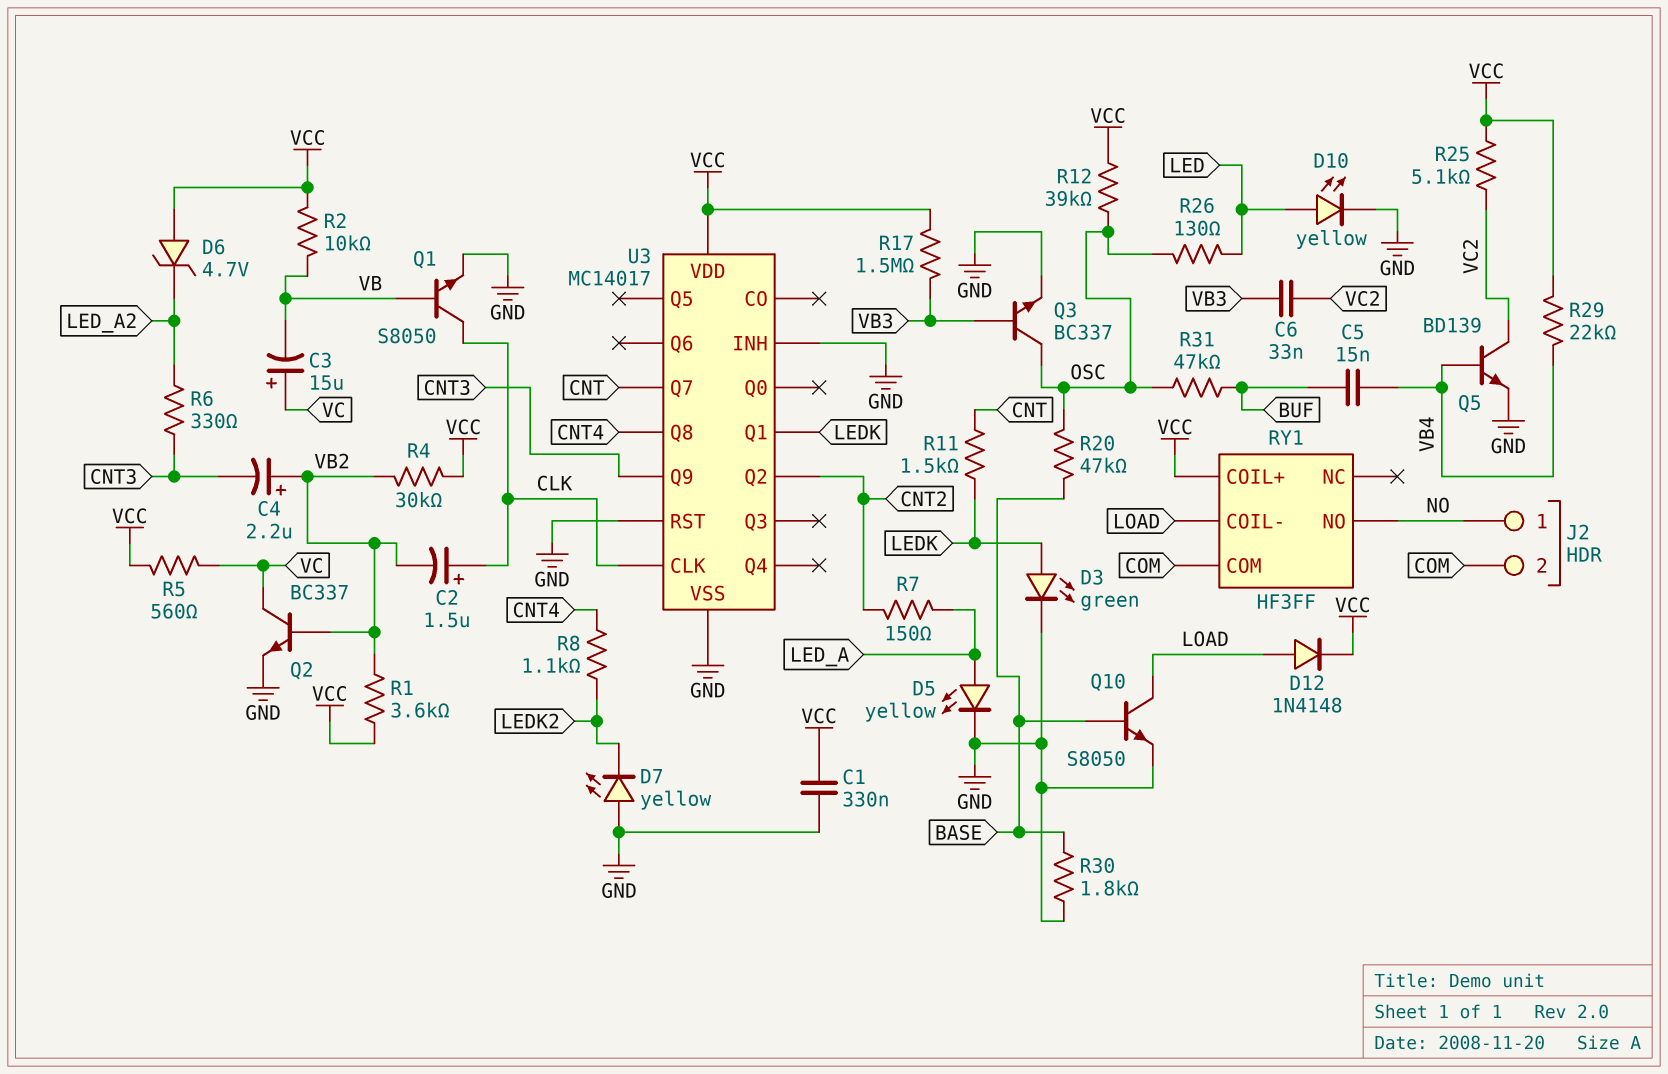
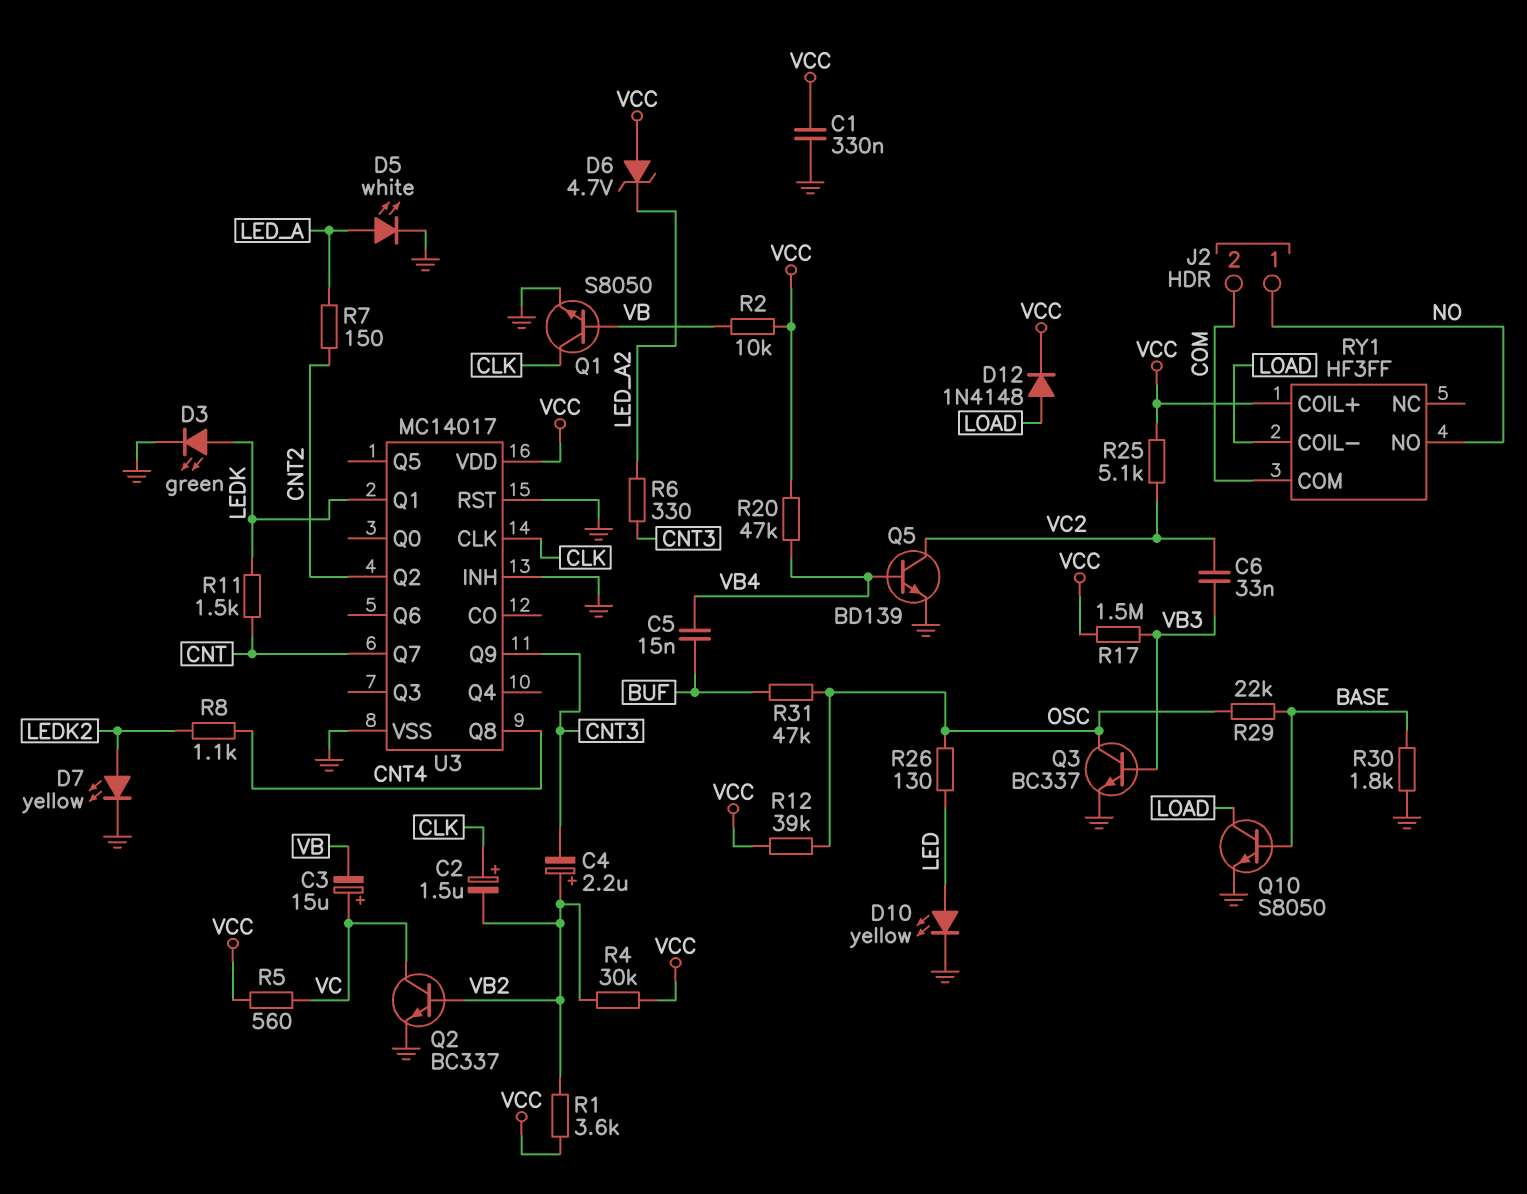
D5: LED yellow (A LED_A, K GND) -> LED white (A LED_A, K GND)
D7: LED yellow (A GND, K LEDK2) -> LED yellow (A LEDK2, K GND)
R20: 47k (BASE, OSC) -> 47k (VB4, VCC)
R29: 22k (VB4, VCC) -> 22k (BASE, OSC)

